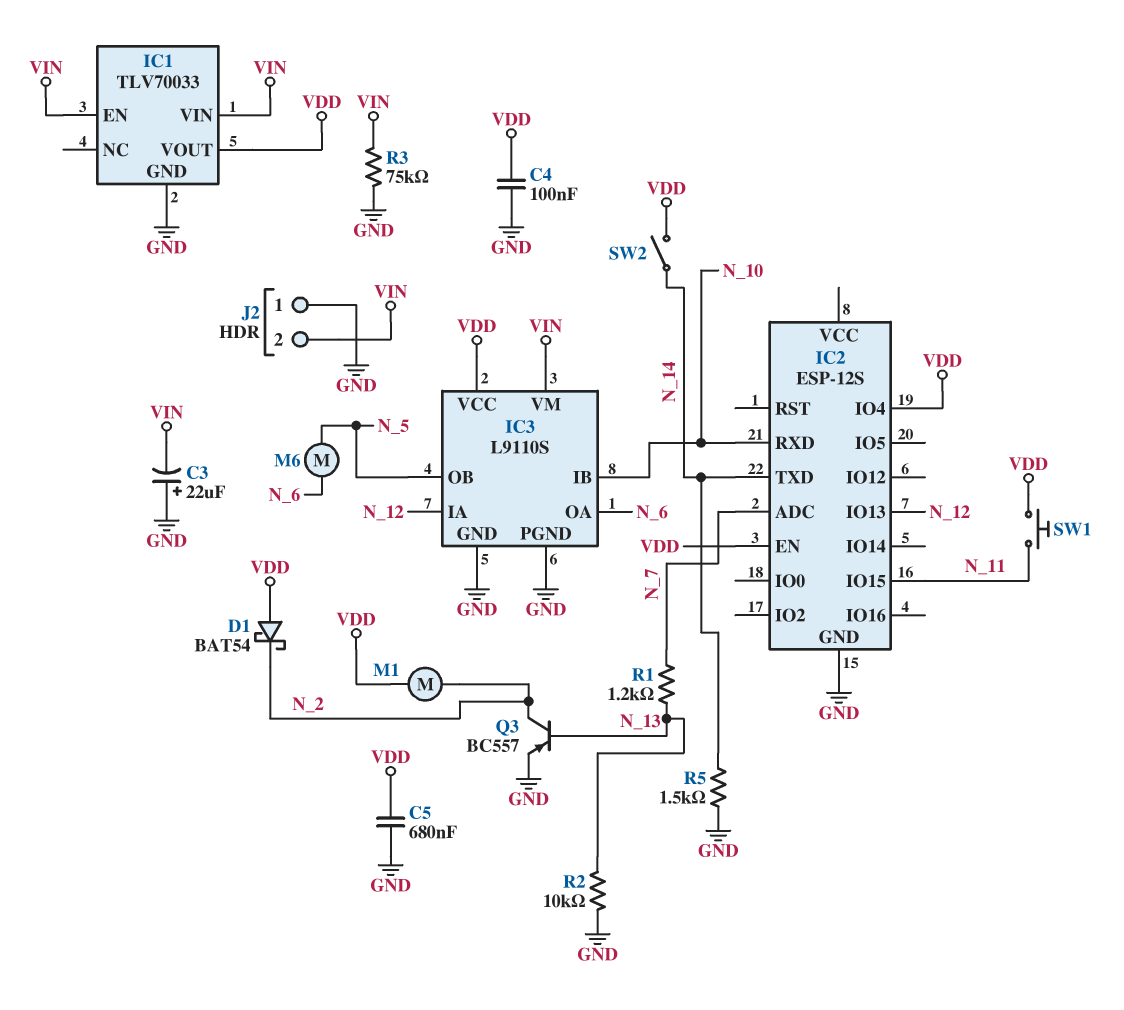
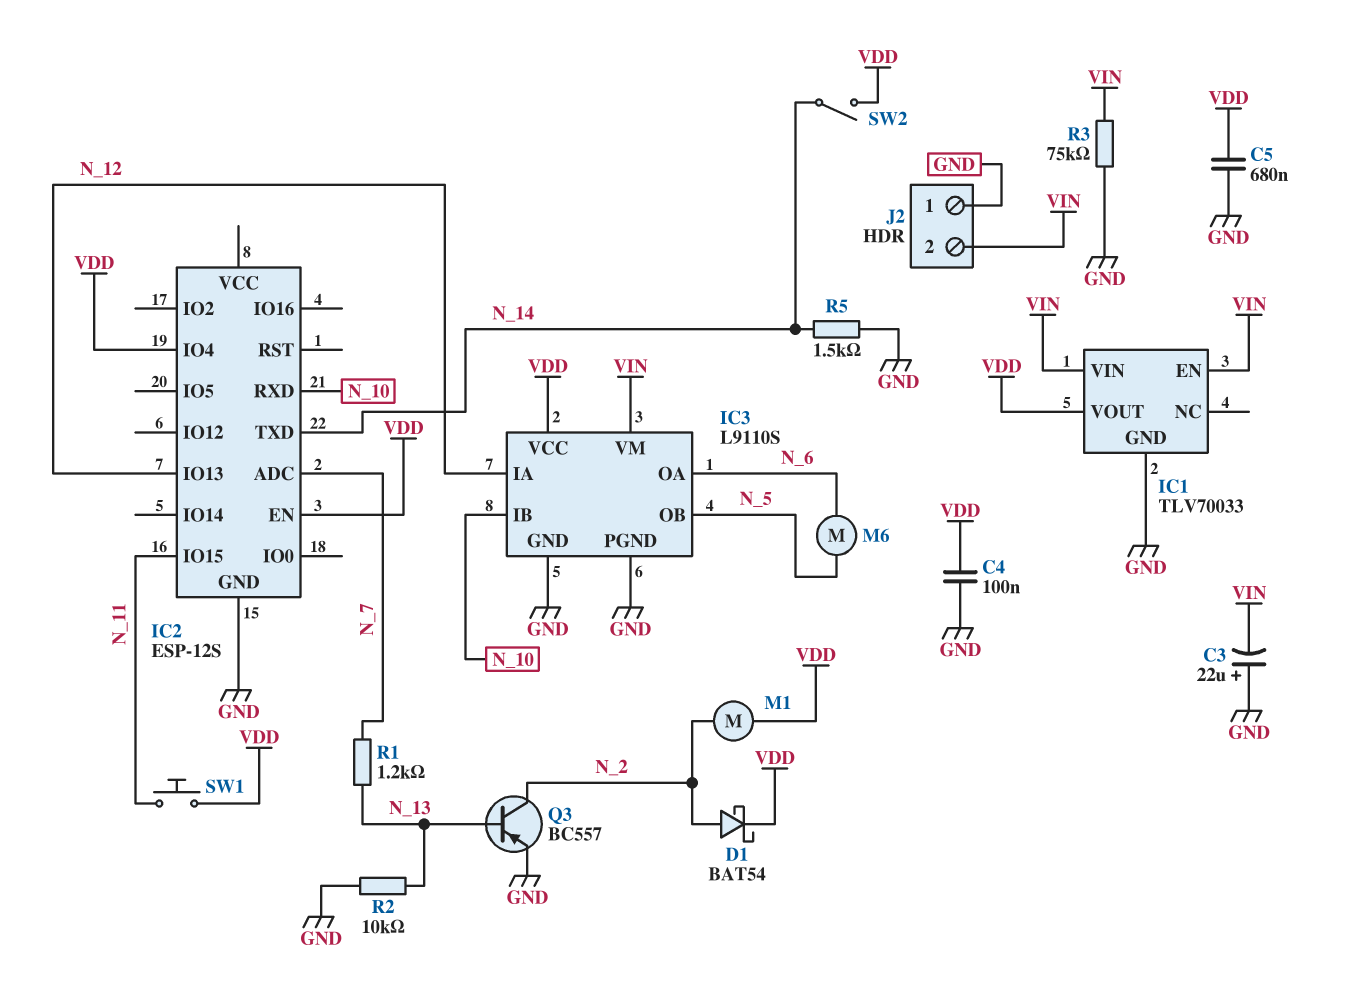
D1: schottky BAT54 (A VDD, K N_2) -> schottky BAT54 (A N_2, K VDD)

